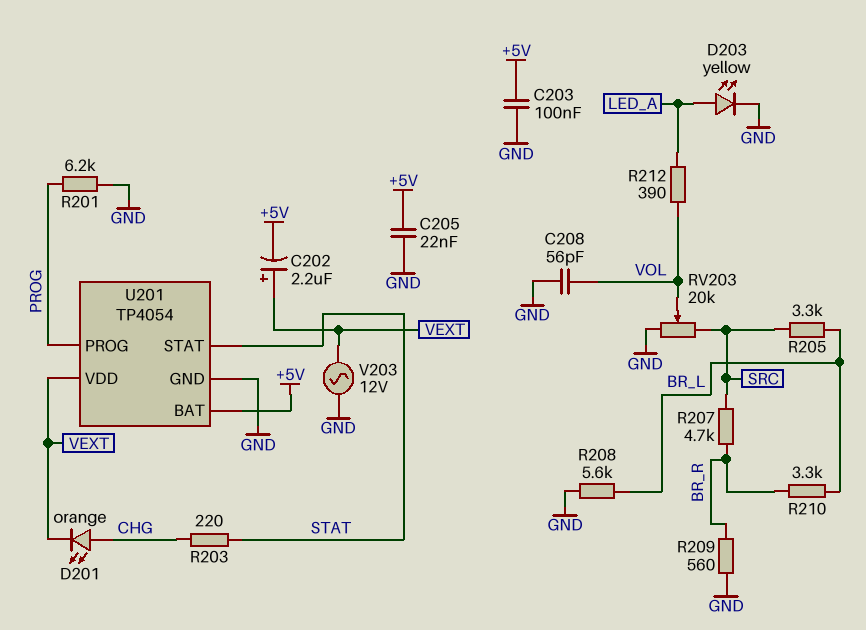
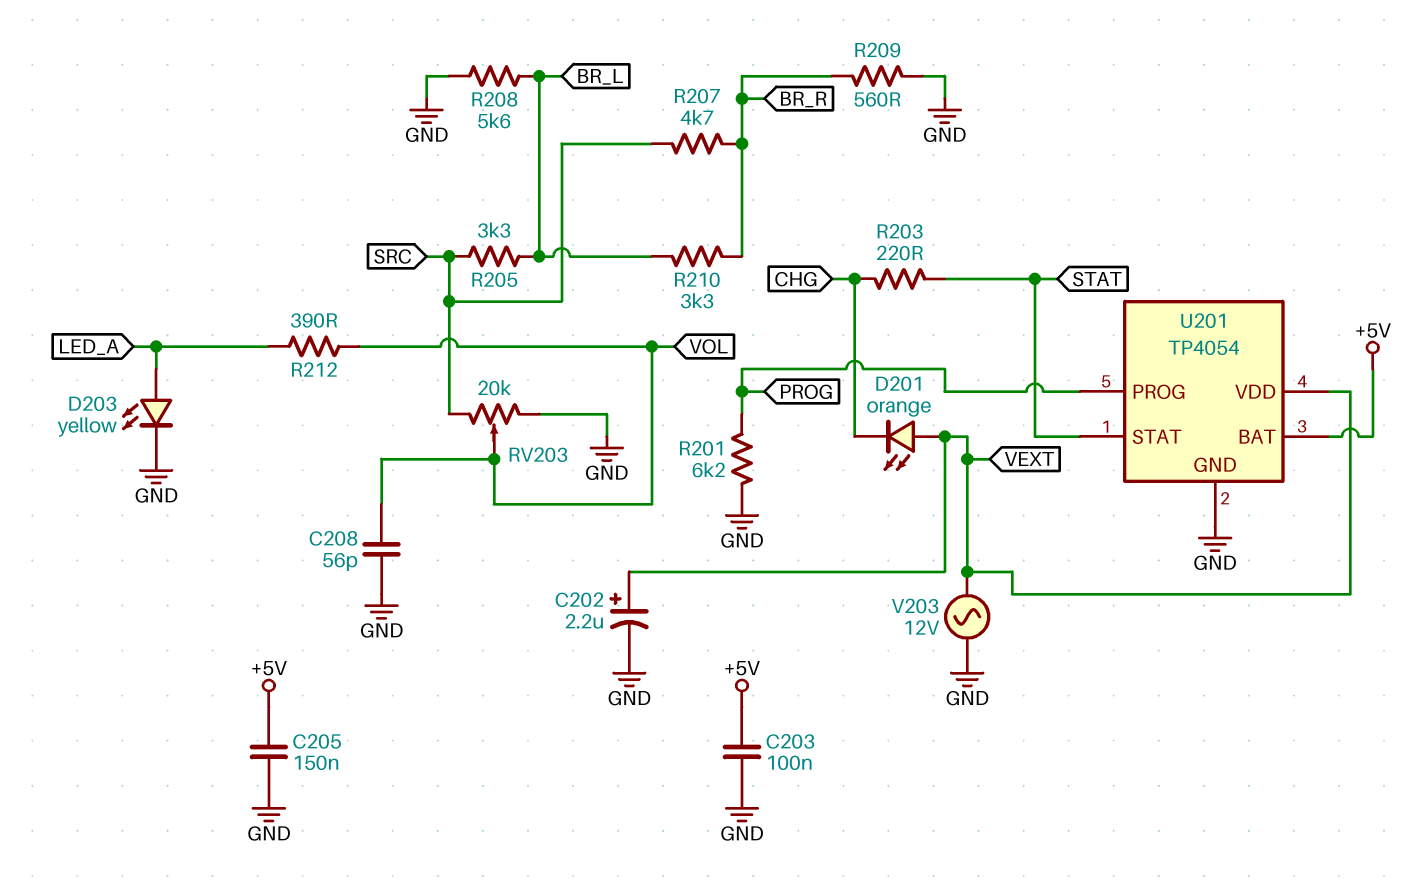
C202: 2.2uF (plus VEXT, minus +5V) -> 2.2uF (plus VEXT, minus GND)
C205: 22nF (+5V, GND) -> 150nF (+5V, GND)
D201: LED orange (A CHG, K VEXT) -> LED orange (A VEXT, K CHG)

